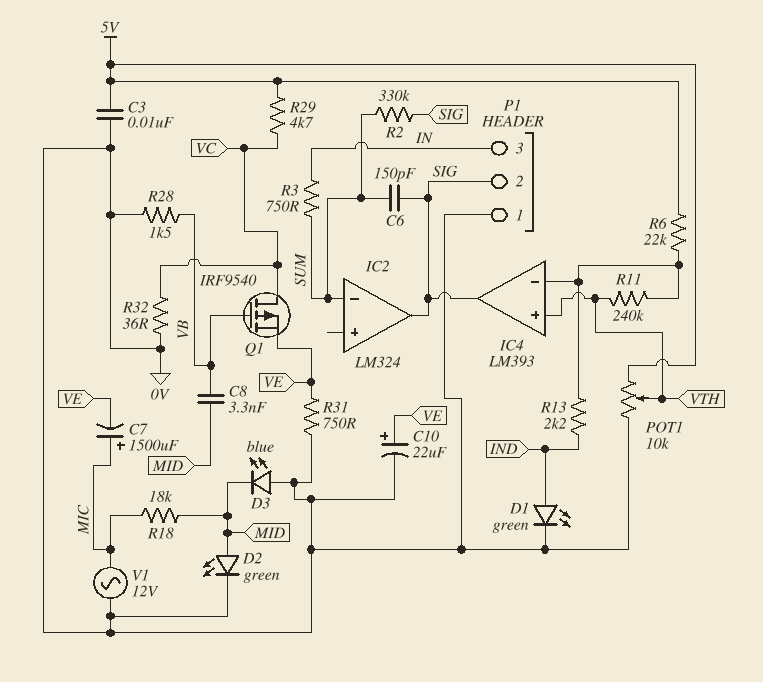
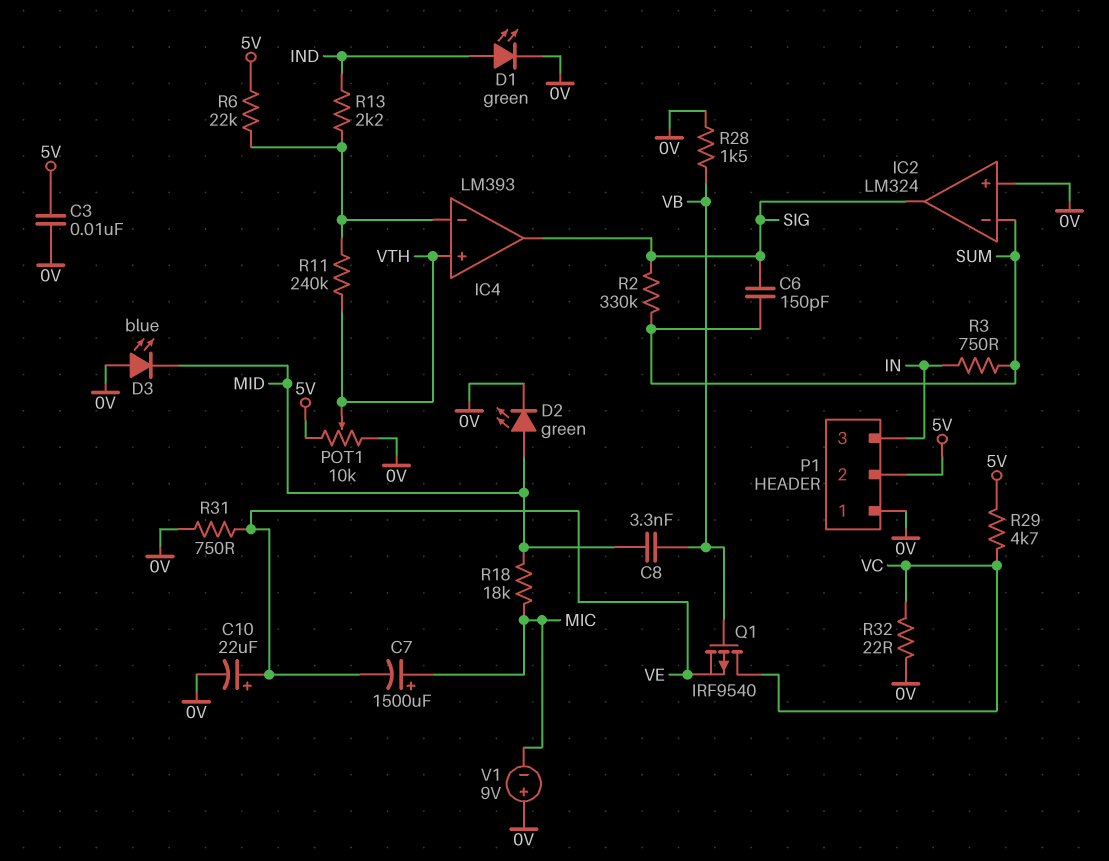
IC2 pin in+: none -> 0V
P1 pin 2: SIG -> 5V
R32: 36 (0V, VC) -> 22 (0V, VC)
V1: AC 12V (0V, MIC) -> 9V (plus 0V, minus MIC)

